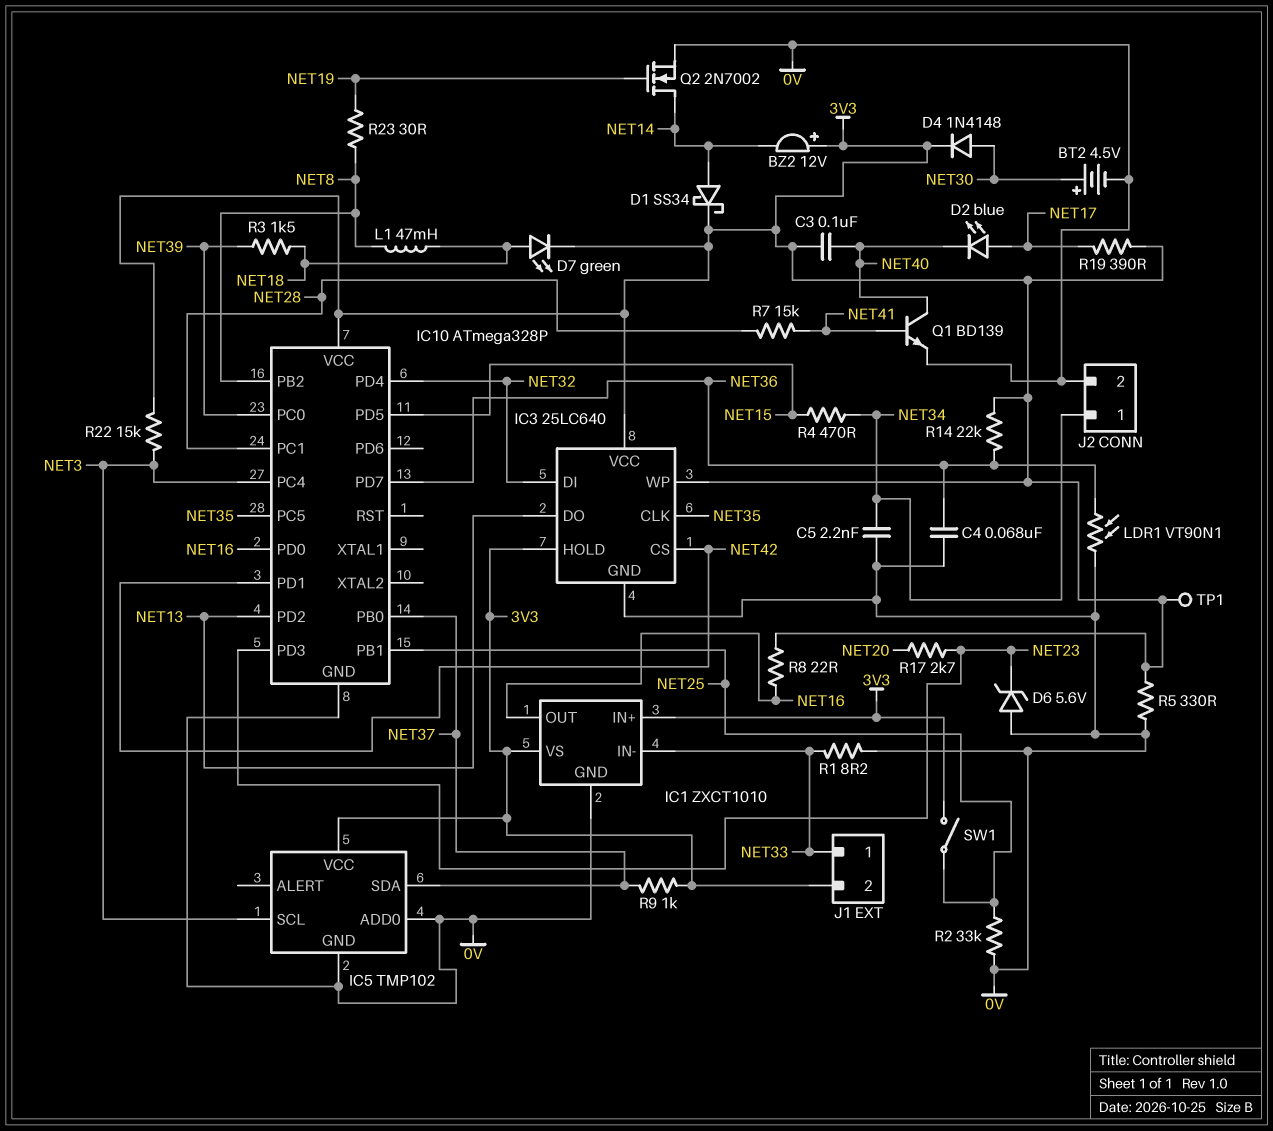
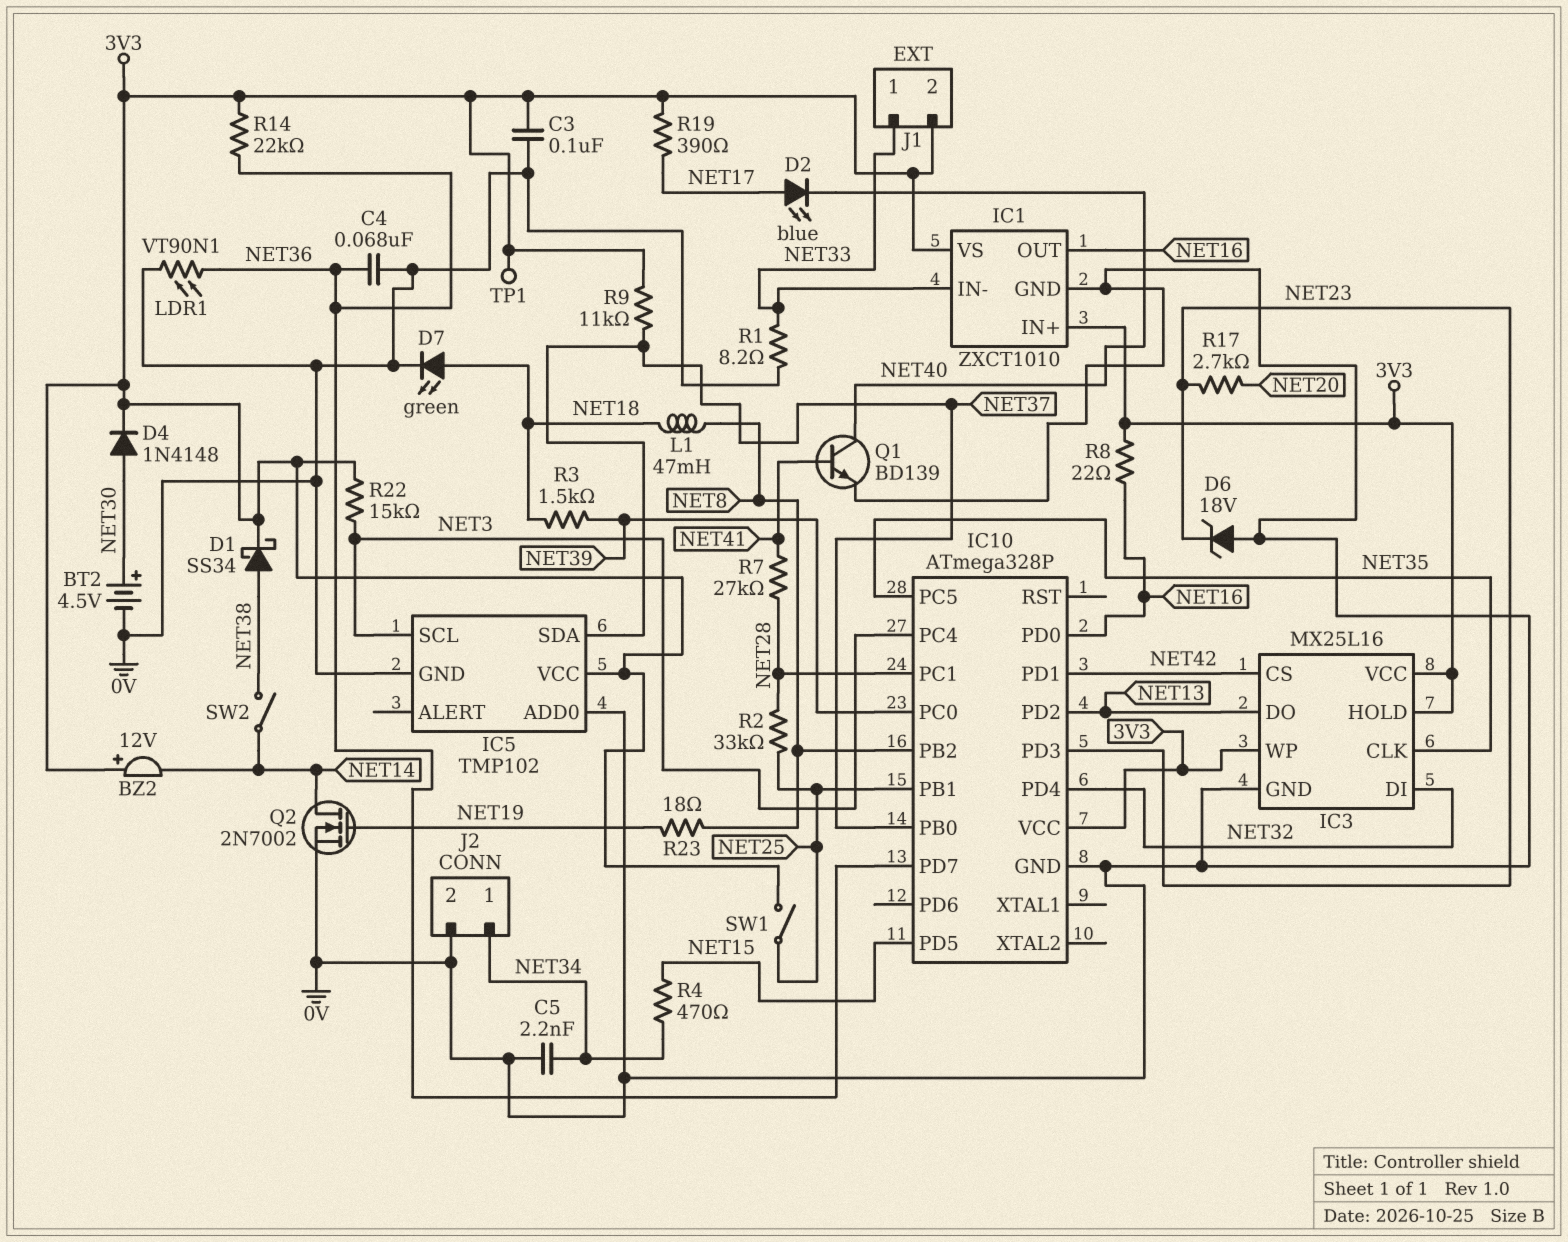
C3: 100nF (3V3, NET40) -> 100nF (0V, 3V3)
D1: schottky SS34 (A NET14, K 3V3) -> schottky SS34 (A NET38, K 3V3)
D6: zener 5.6V (A 0V, K NET23) -> zener 18V (A 0V, K NET23)
D7: LED green (A NET18, K 3V3) -> LED green (A NET18, K 0V)
IC3: 25LC640 -> MX25L16
R2: 33k (0V, NET25) -> 33k (NET25, NET28)
R5: 330 (0V, 3V3) -> none
R7: 15k (NET28, NET41) -> 27k (NET28, NET41)
R9: 1k (3V3, NET37) -> 11k (3V3, NET37)
R23: 30 (NET8, NET19) -> 18 (NET8, NET19)
SW2: none -> switch (NET14, NET38)

